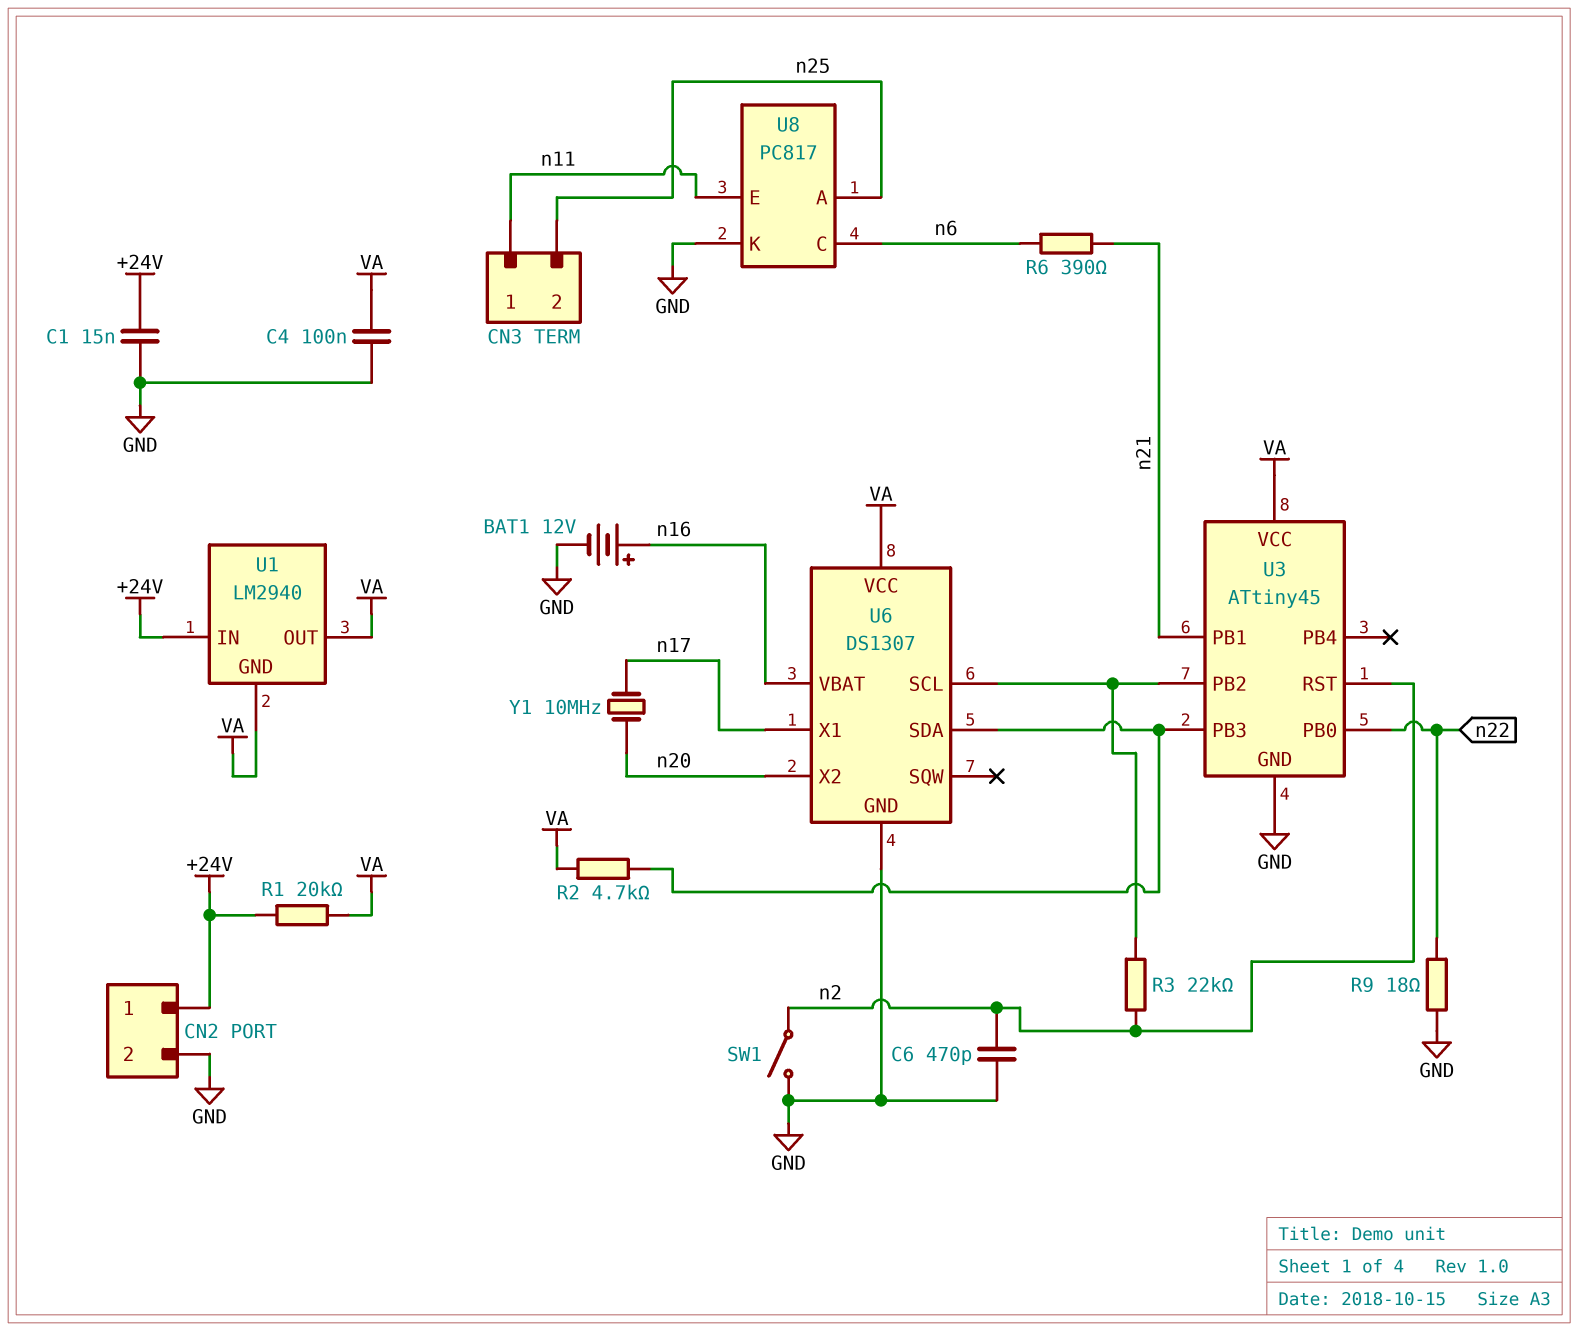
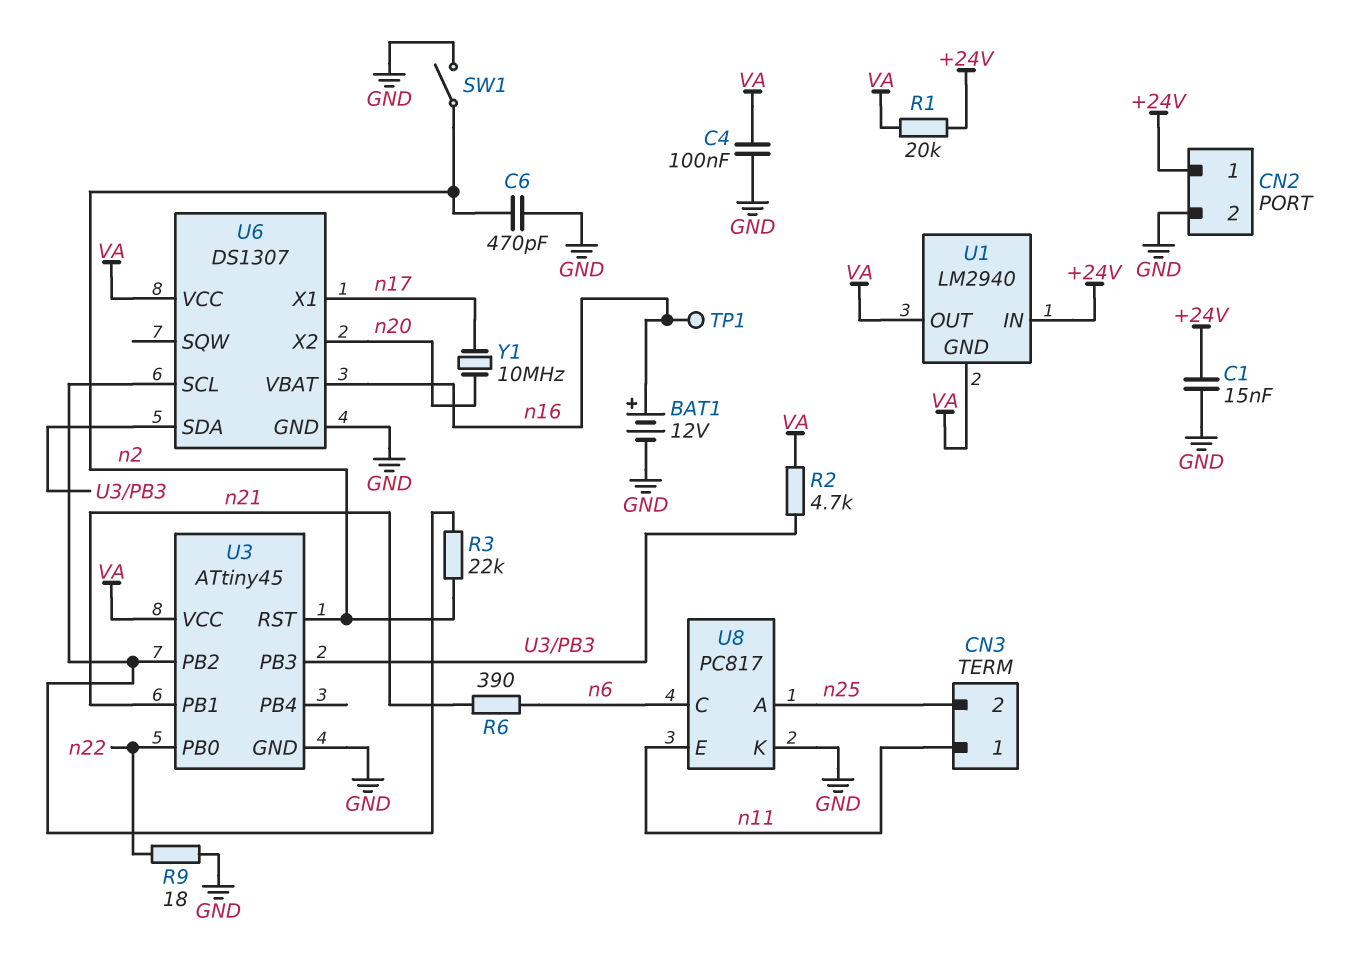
TP1: none -> test point (n16)

